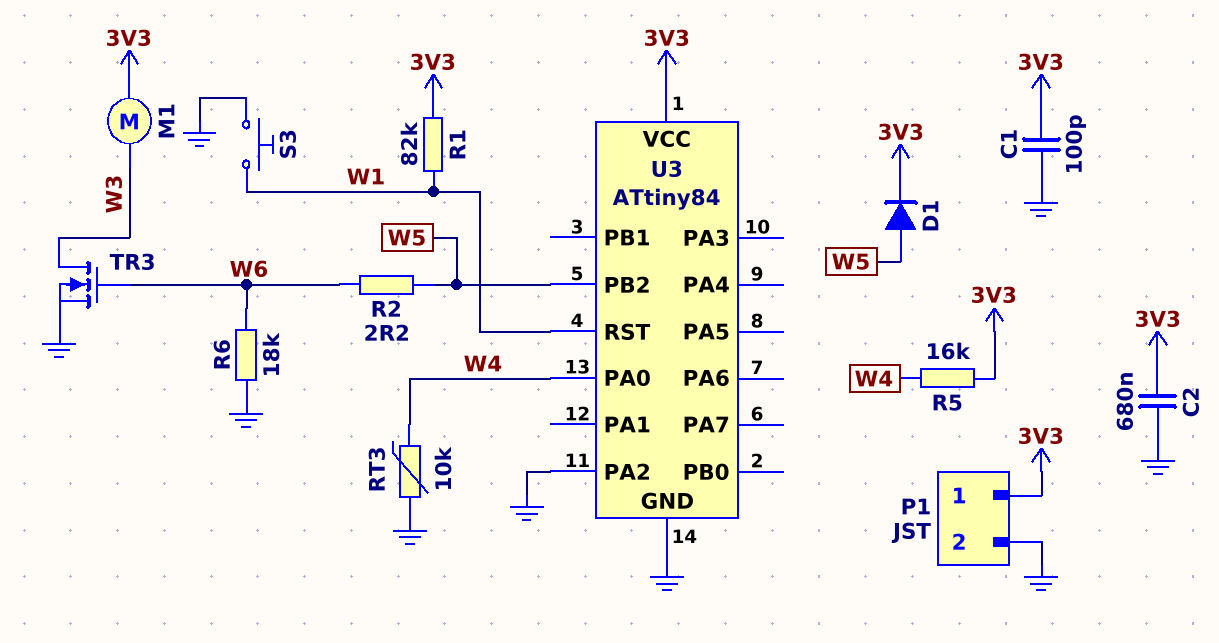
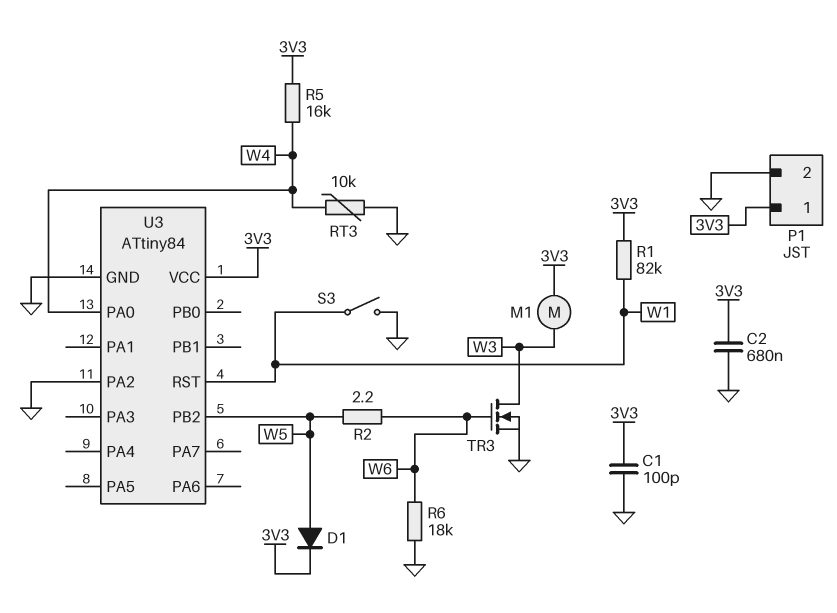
S3: button (GND, W1) -> switch (GND, W1)

